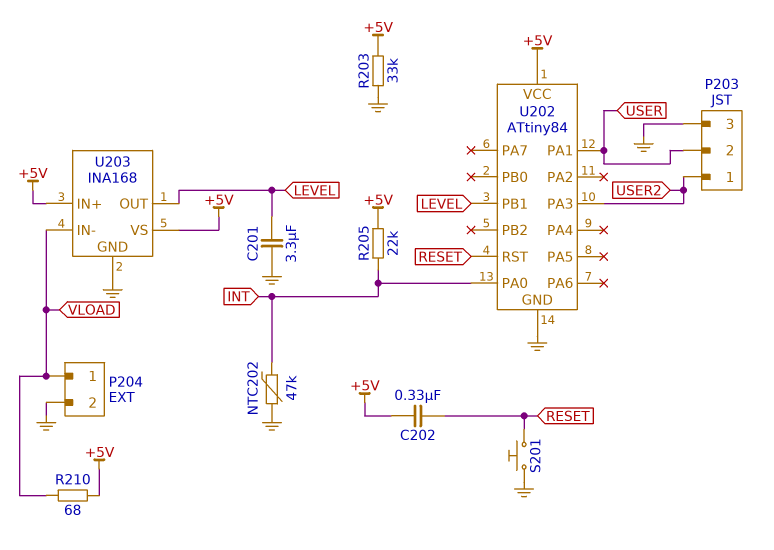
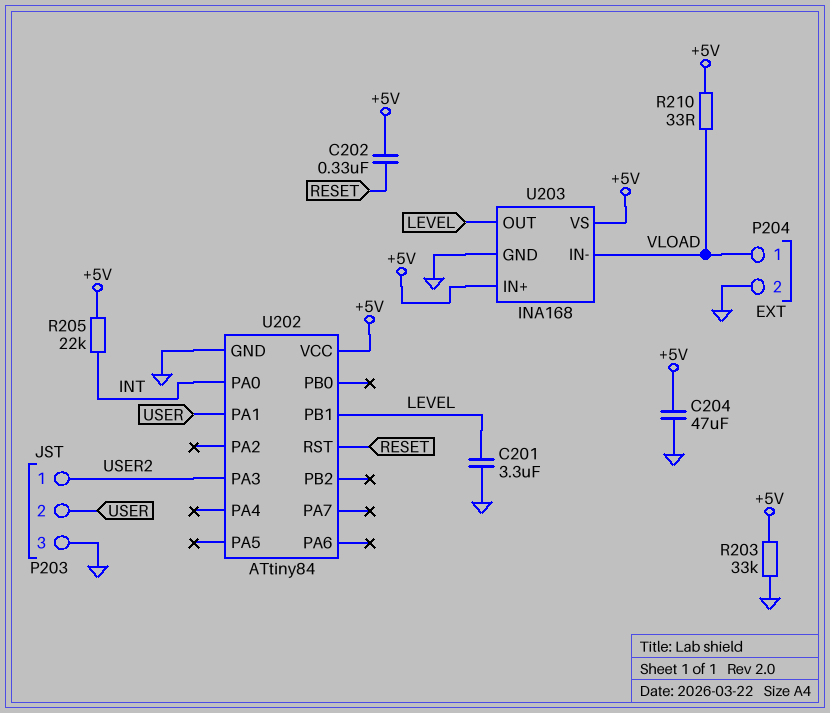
C204: none -> 47uF (+5V, GND)
NTC202: 47k (GND, INT) -> none
R210: 68 (+5V, VLOAD) -> 33 (+5V, VLOAD)
S201: button (GND, RESET) -> none

